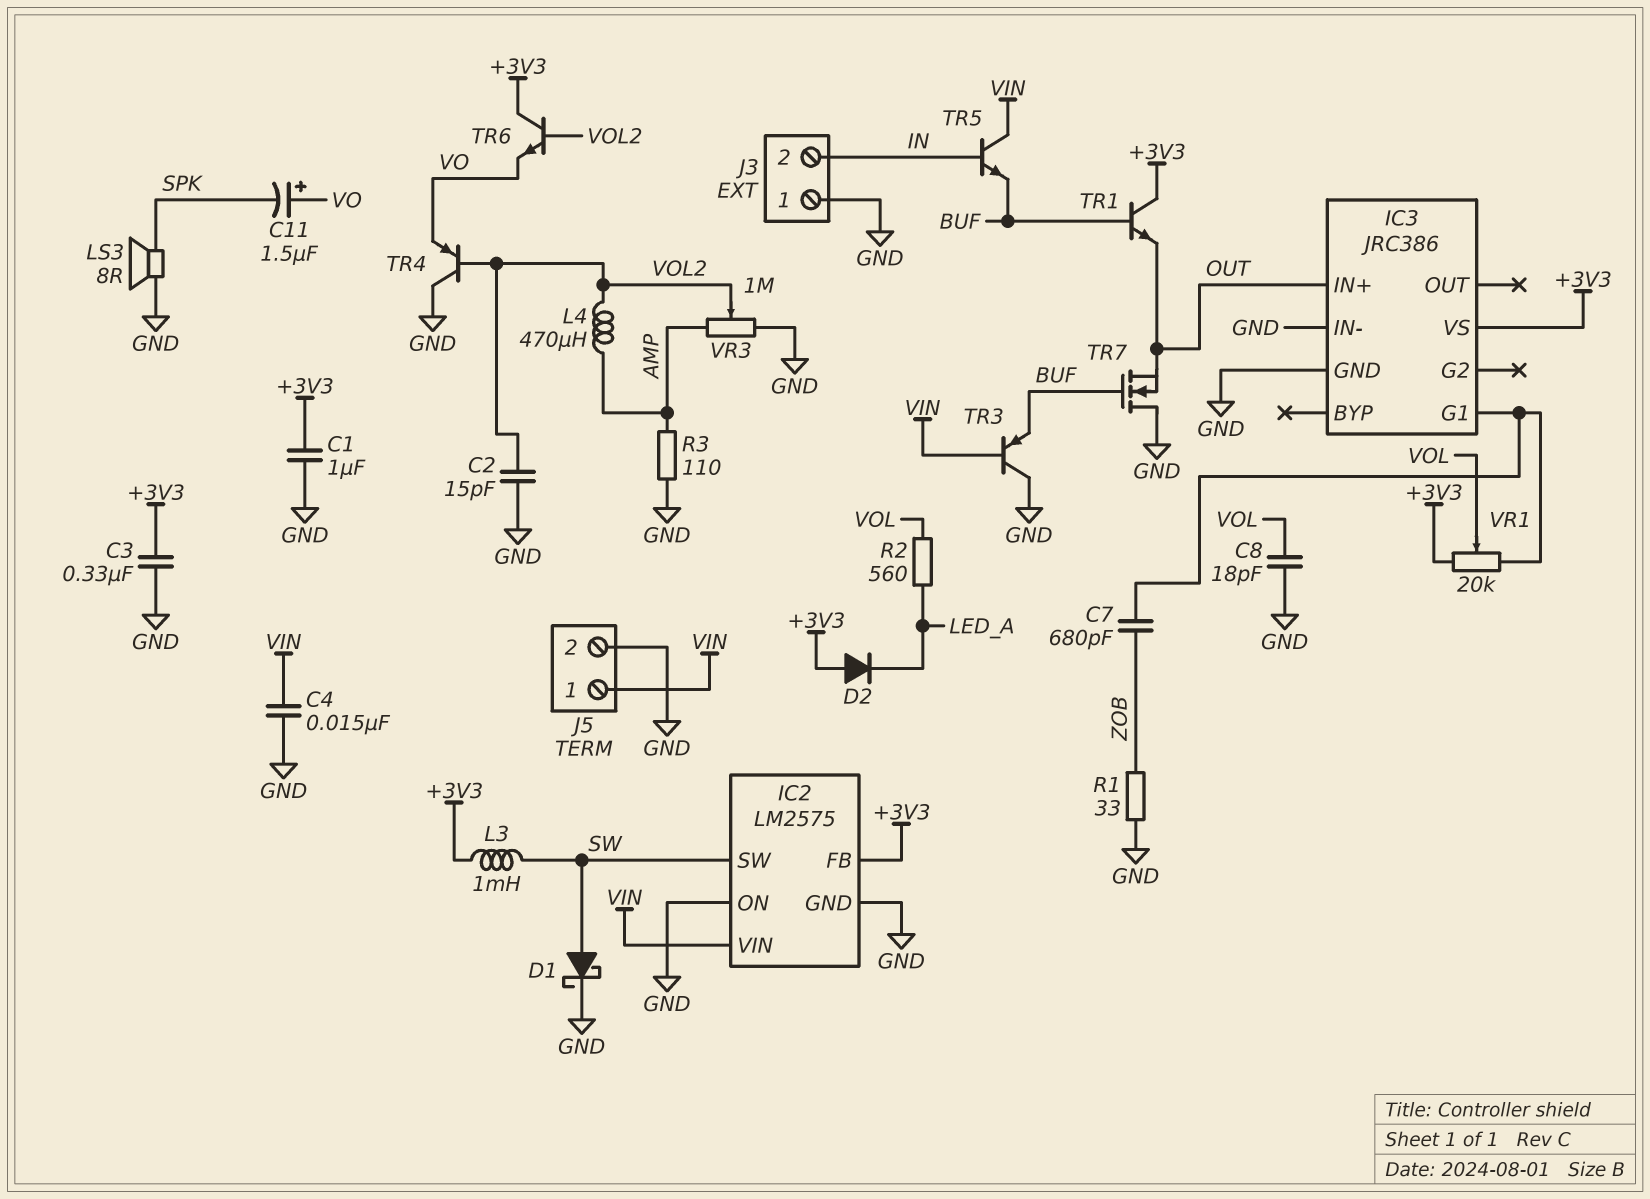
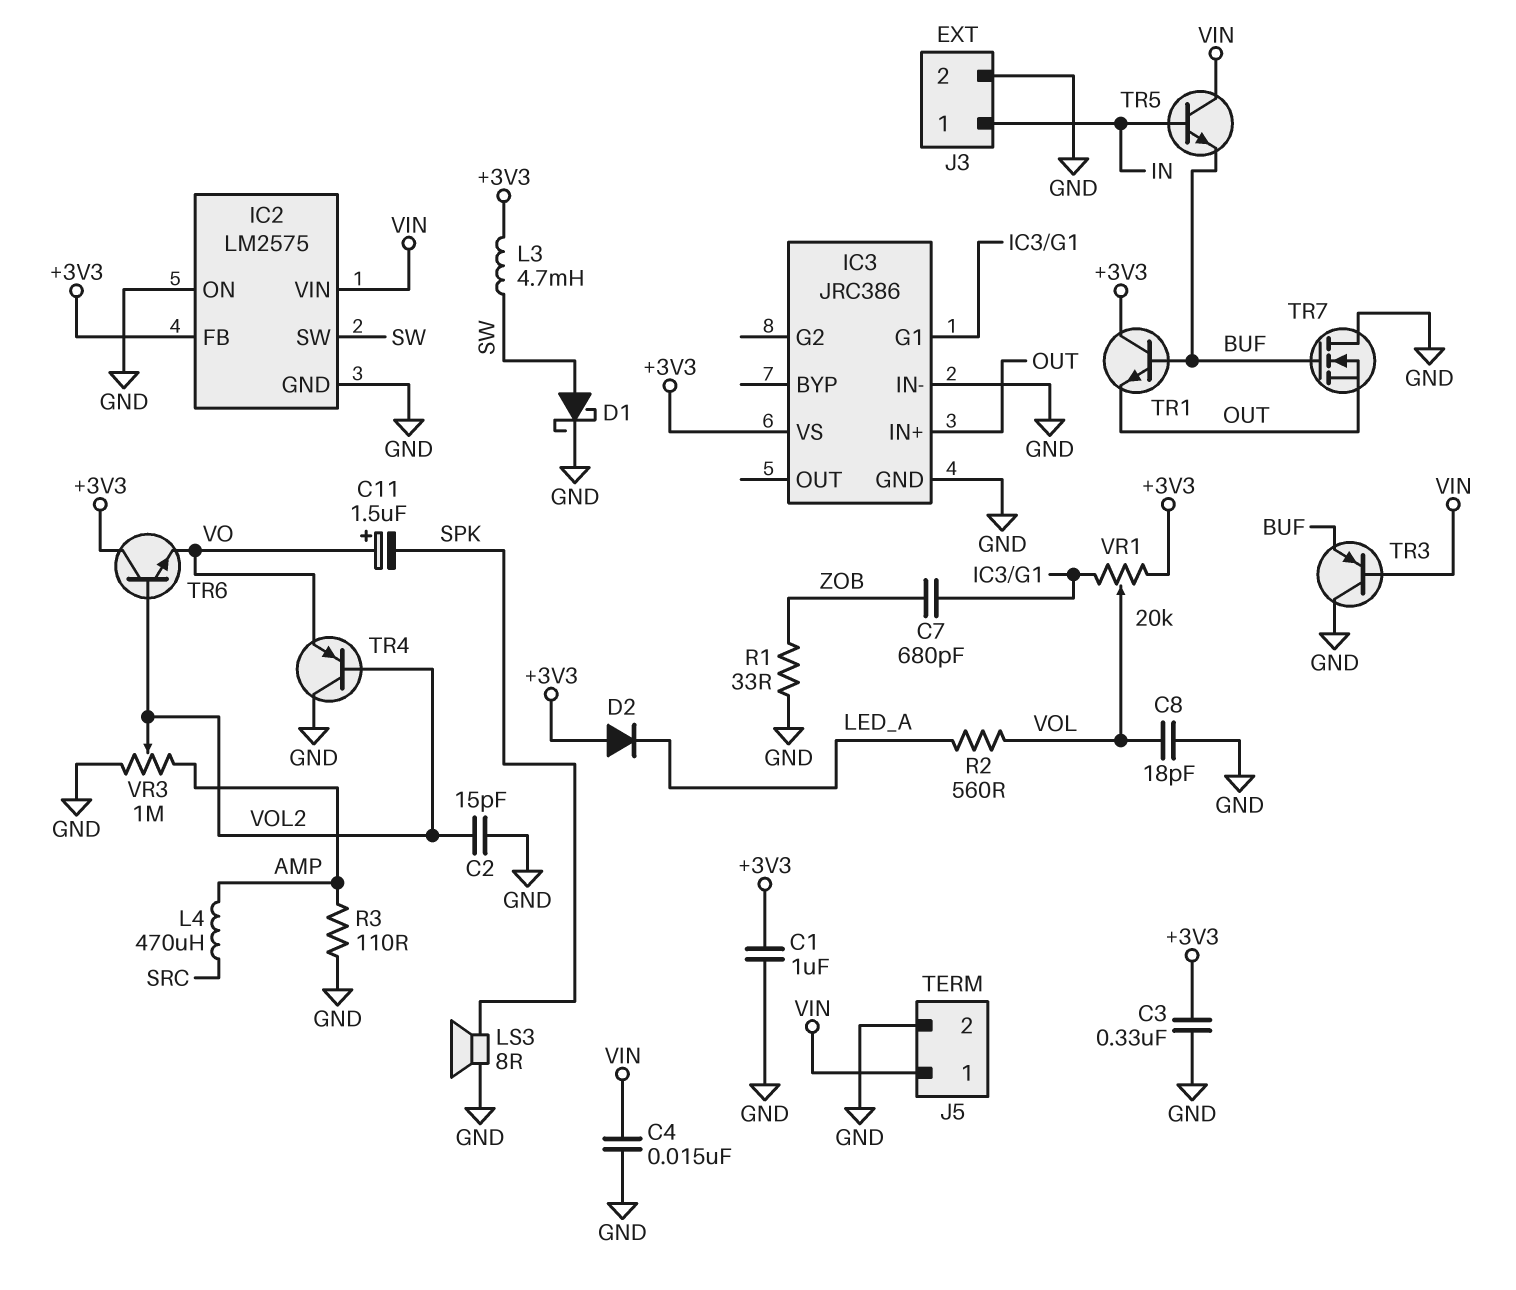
J3 pin 1: GND -> IN
J3 pin 2: IN -> GND
L3: 1mH (+3V3, SW) -> 4.7mH (+3V3, SW)
L4: 470uH (AMP, VOL2) -> 470uH (AMP, SRC)

